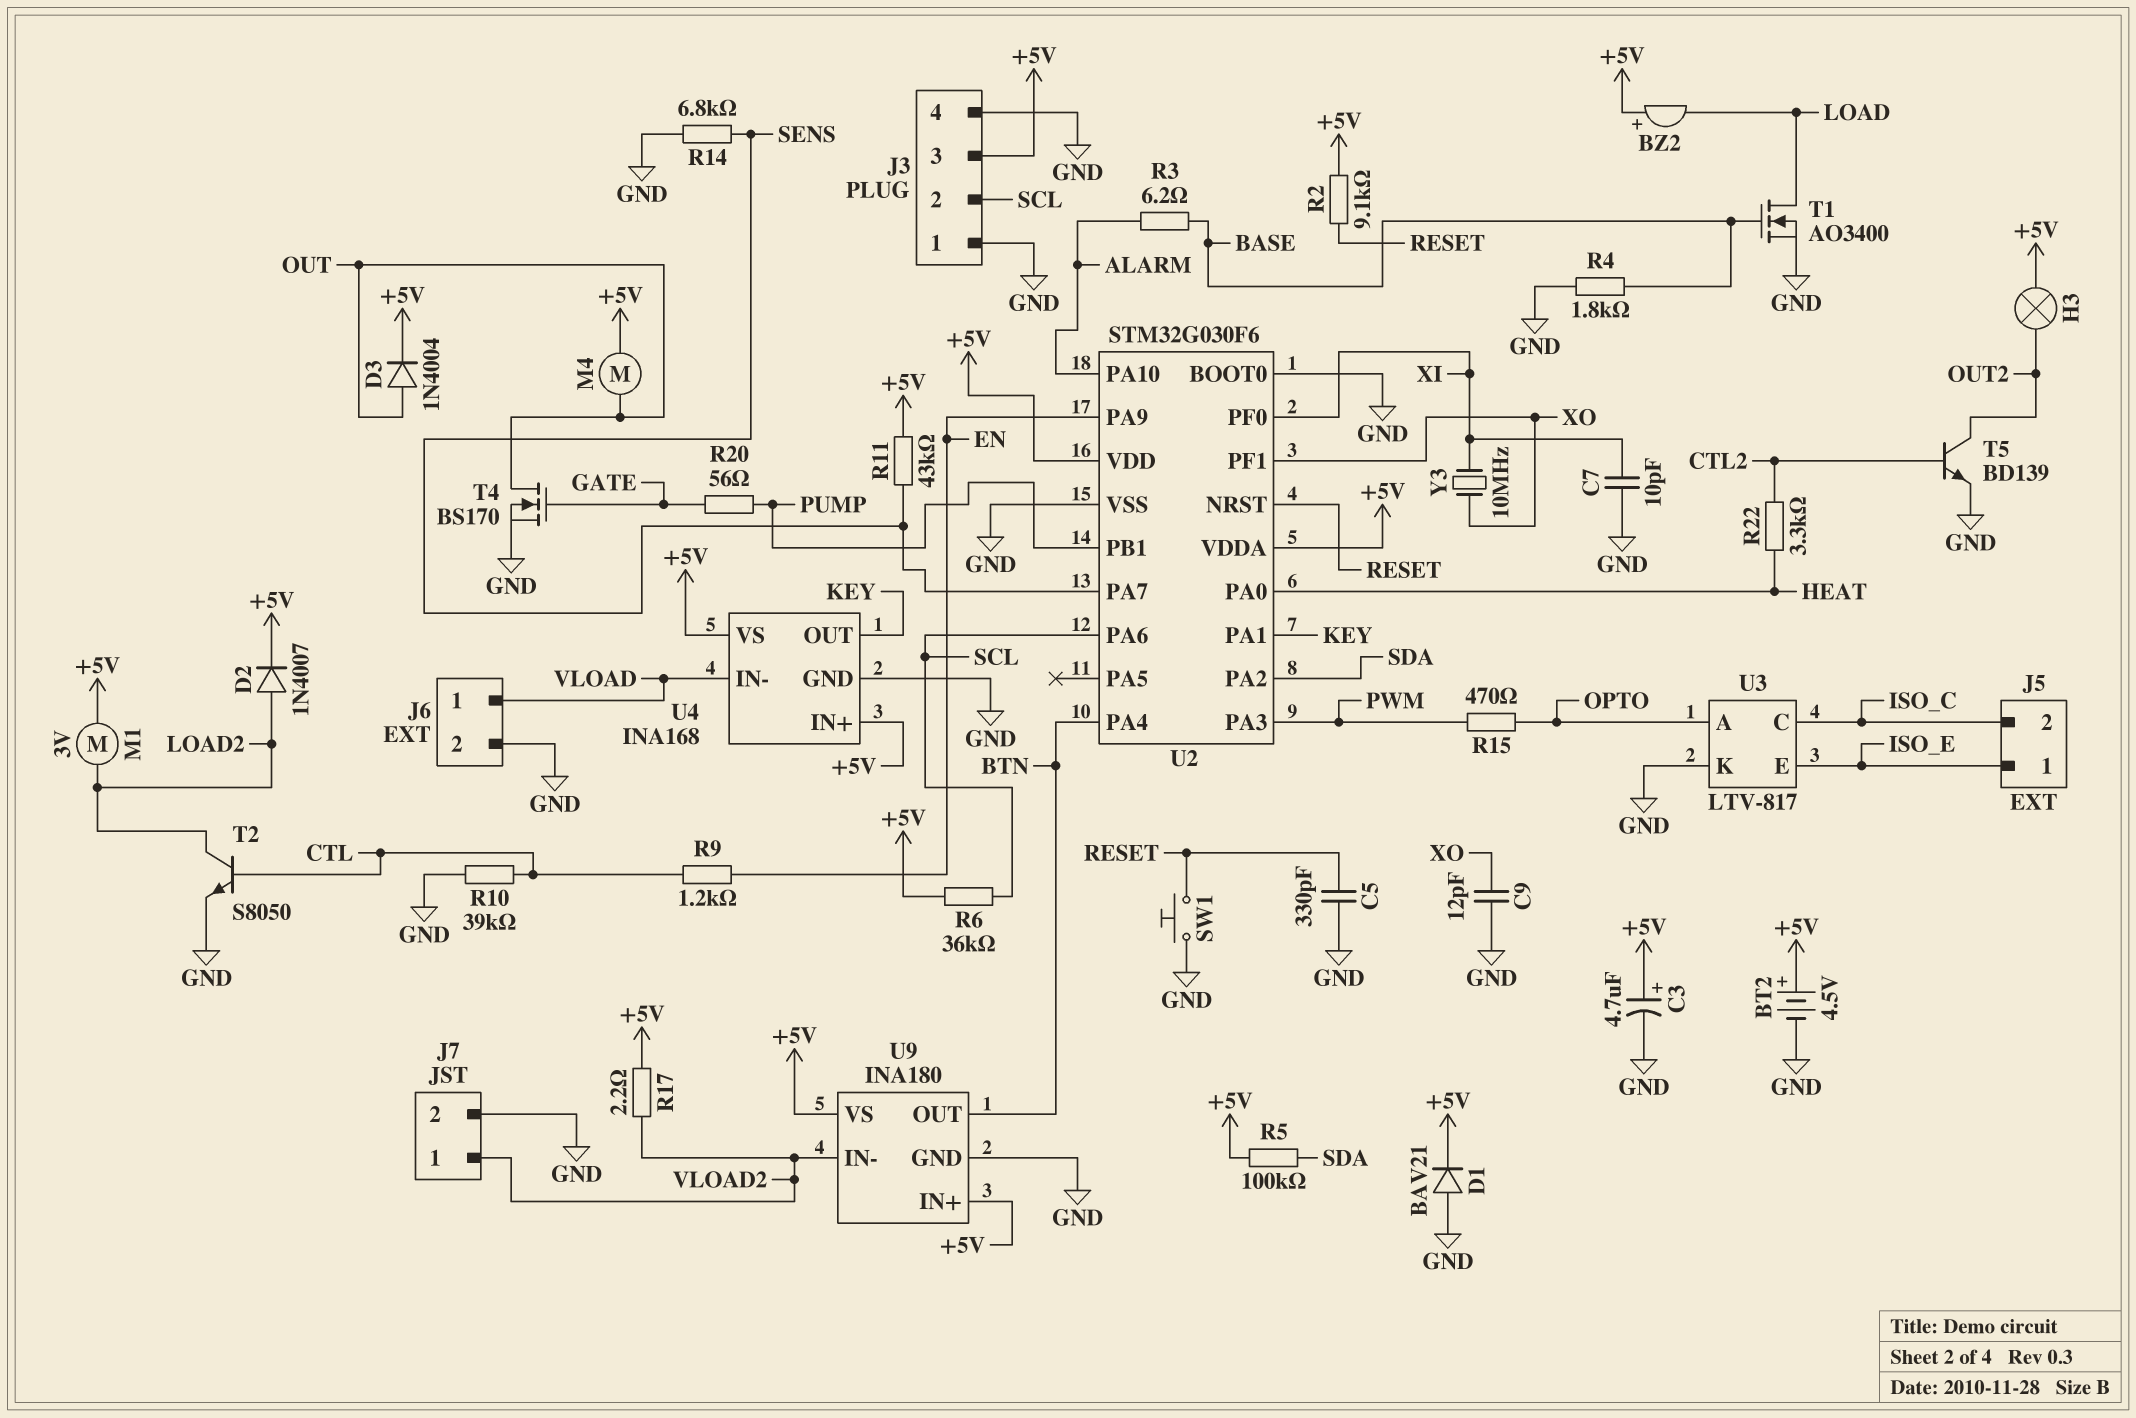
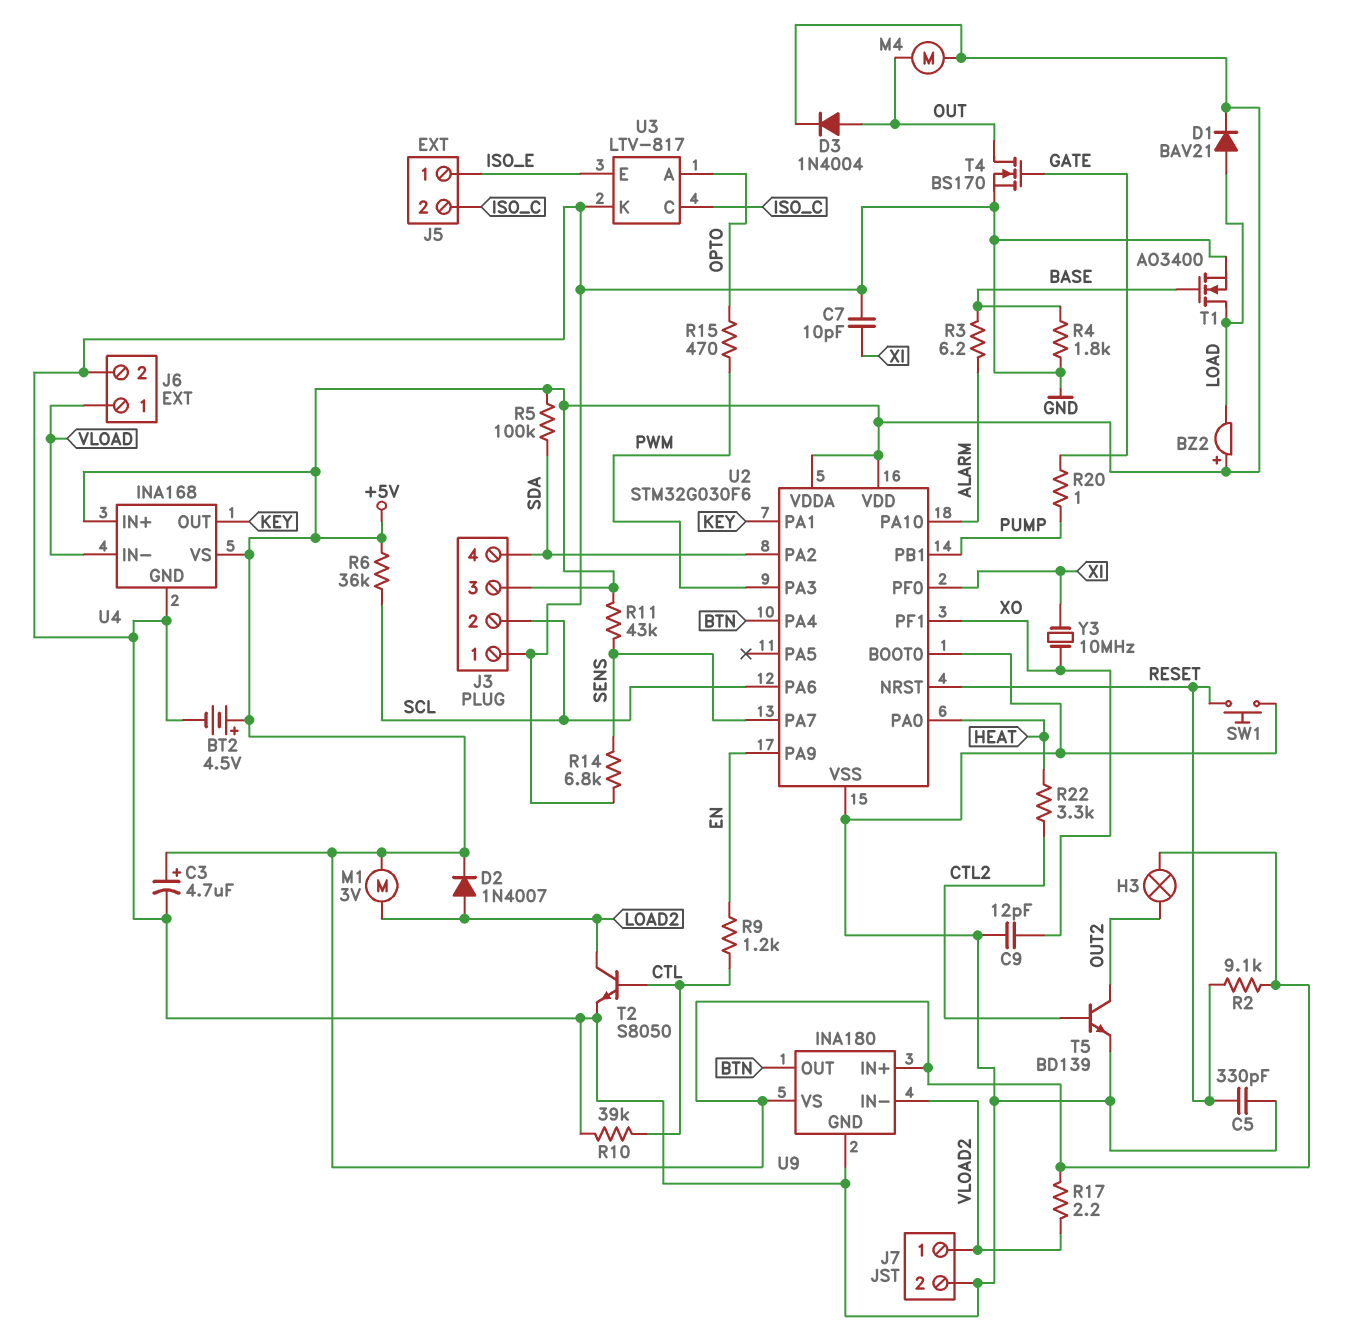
D1: diode BAV21 (A GND, K +5V) -> diode BAV21 (A LOAD, K +5V)
J3 pin 4: GND -> SDA
R20: 56 (GATE, PUMP) -> 1 (GATE, PUMP)

